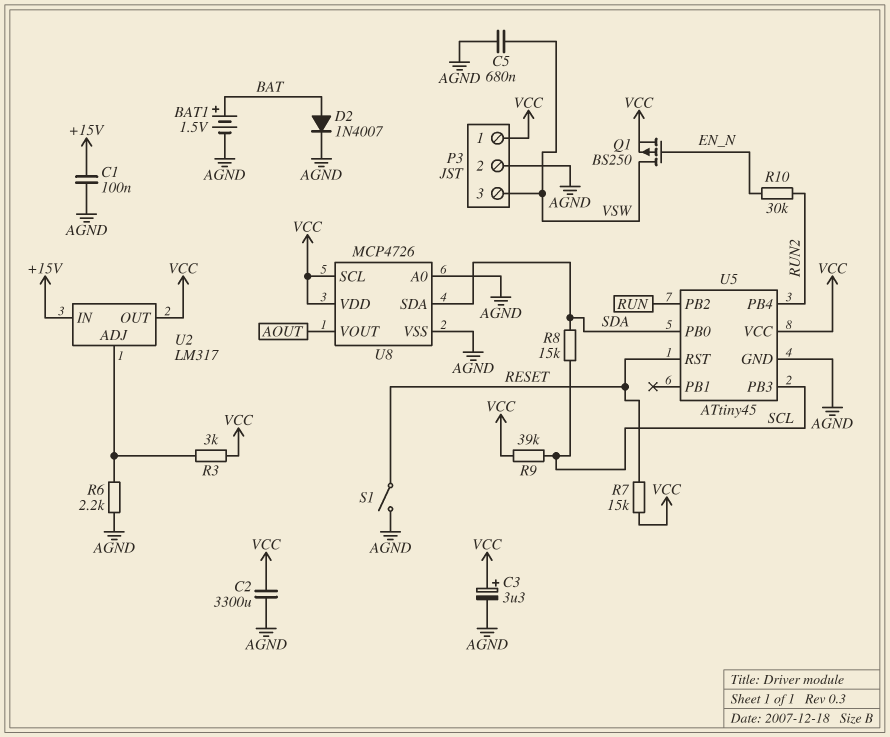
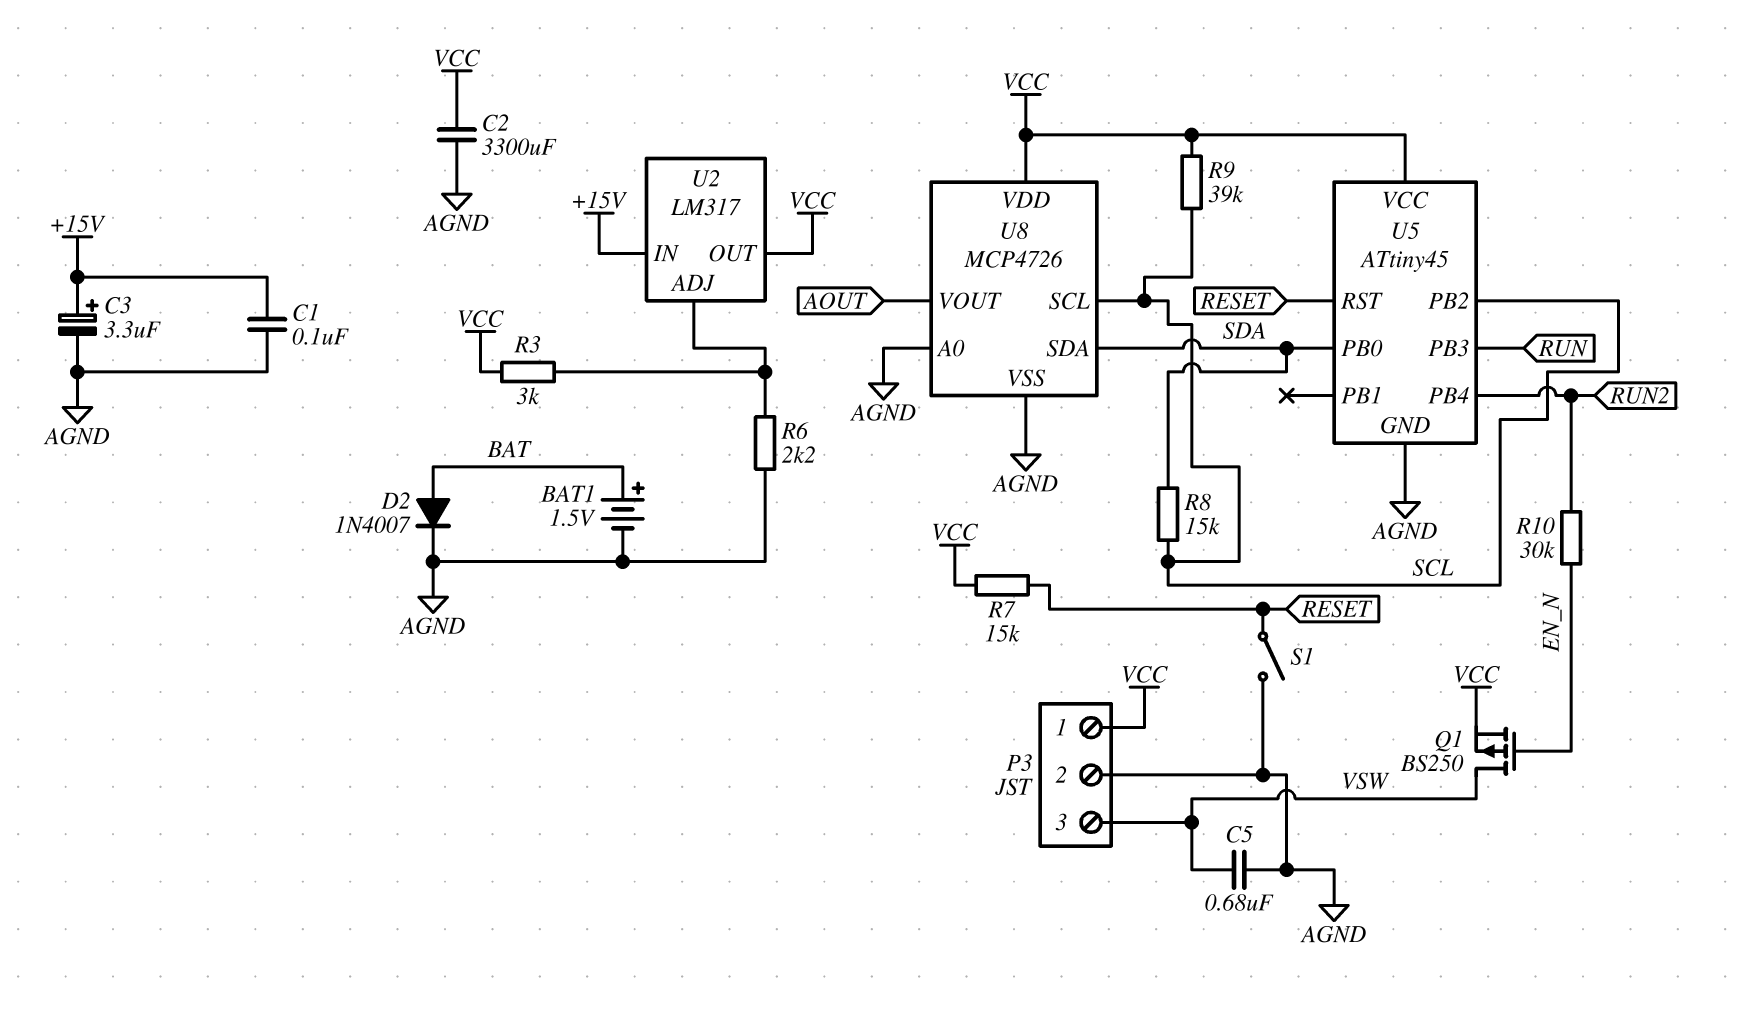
C3: 3.3uF (plus VCC, minus AGND) -> 3.3uF (plus +15V, minus AGND)
U5 pin PB2: RUN -> SCL
U5 pin PB3: SCL -> RUN
U8 pin SCL: VCC -> SCL

